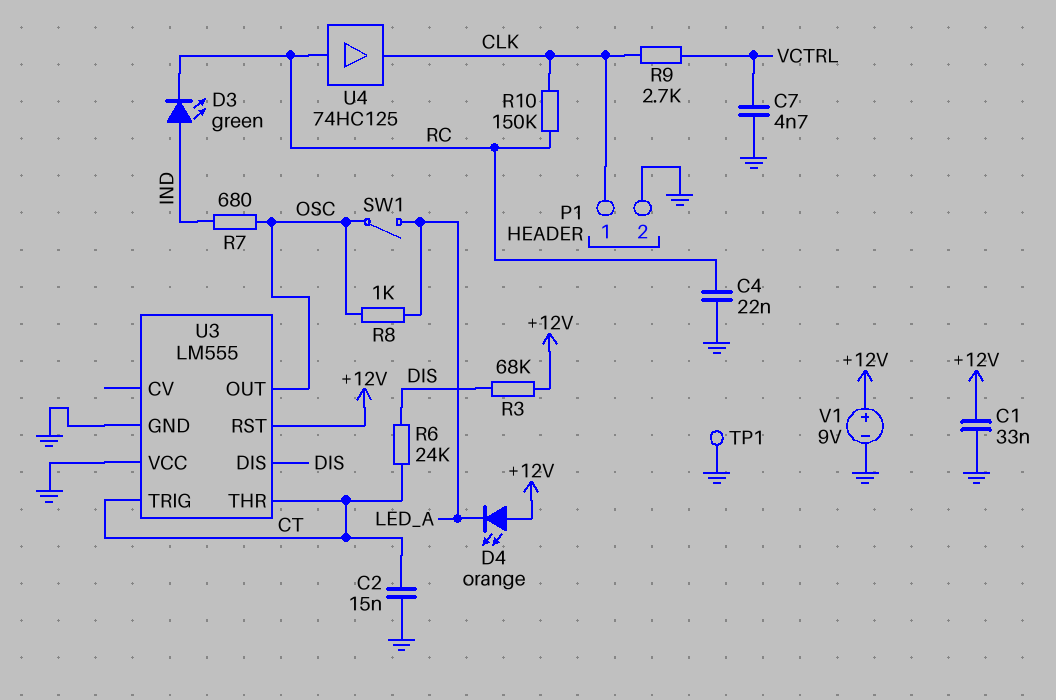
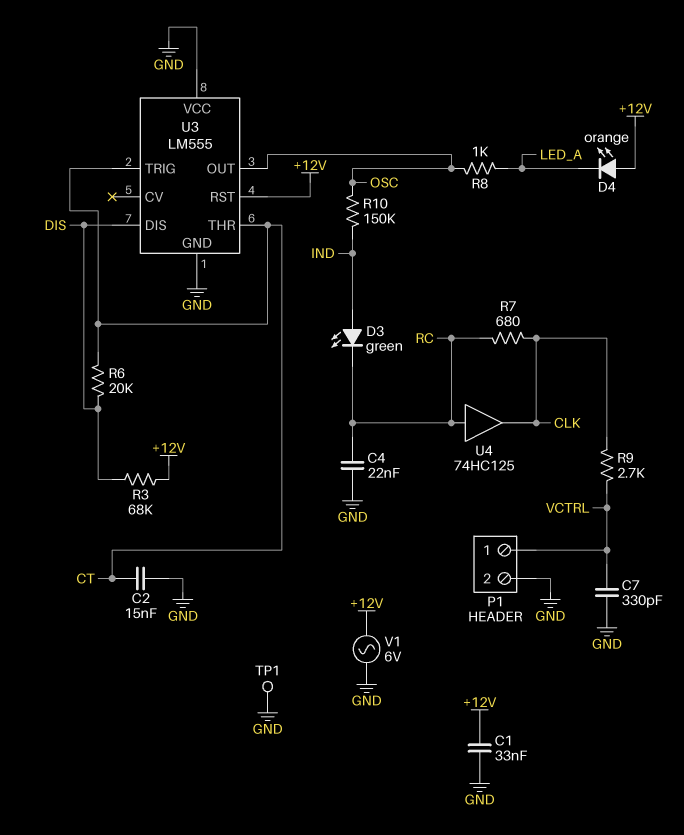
C7: 4.7nF (GND, VCTRL) -> 330pF (GND, VCTRL)
P1 pin 1: CLK -> VCTRL
R6: 24k (CT, DIS) -> 20k (CT, DIS)
R7: 680 (IND, OSC) -> 680 (CLK, RC)
R10: 150k (CLK, RC) -> 150k (IND, OSC)
SW1: switch (LED_A, OSC) -> none
V1: 9V (plus +12V, minus GND) -> AC 6V (+12V, GND)

